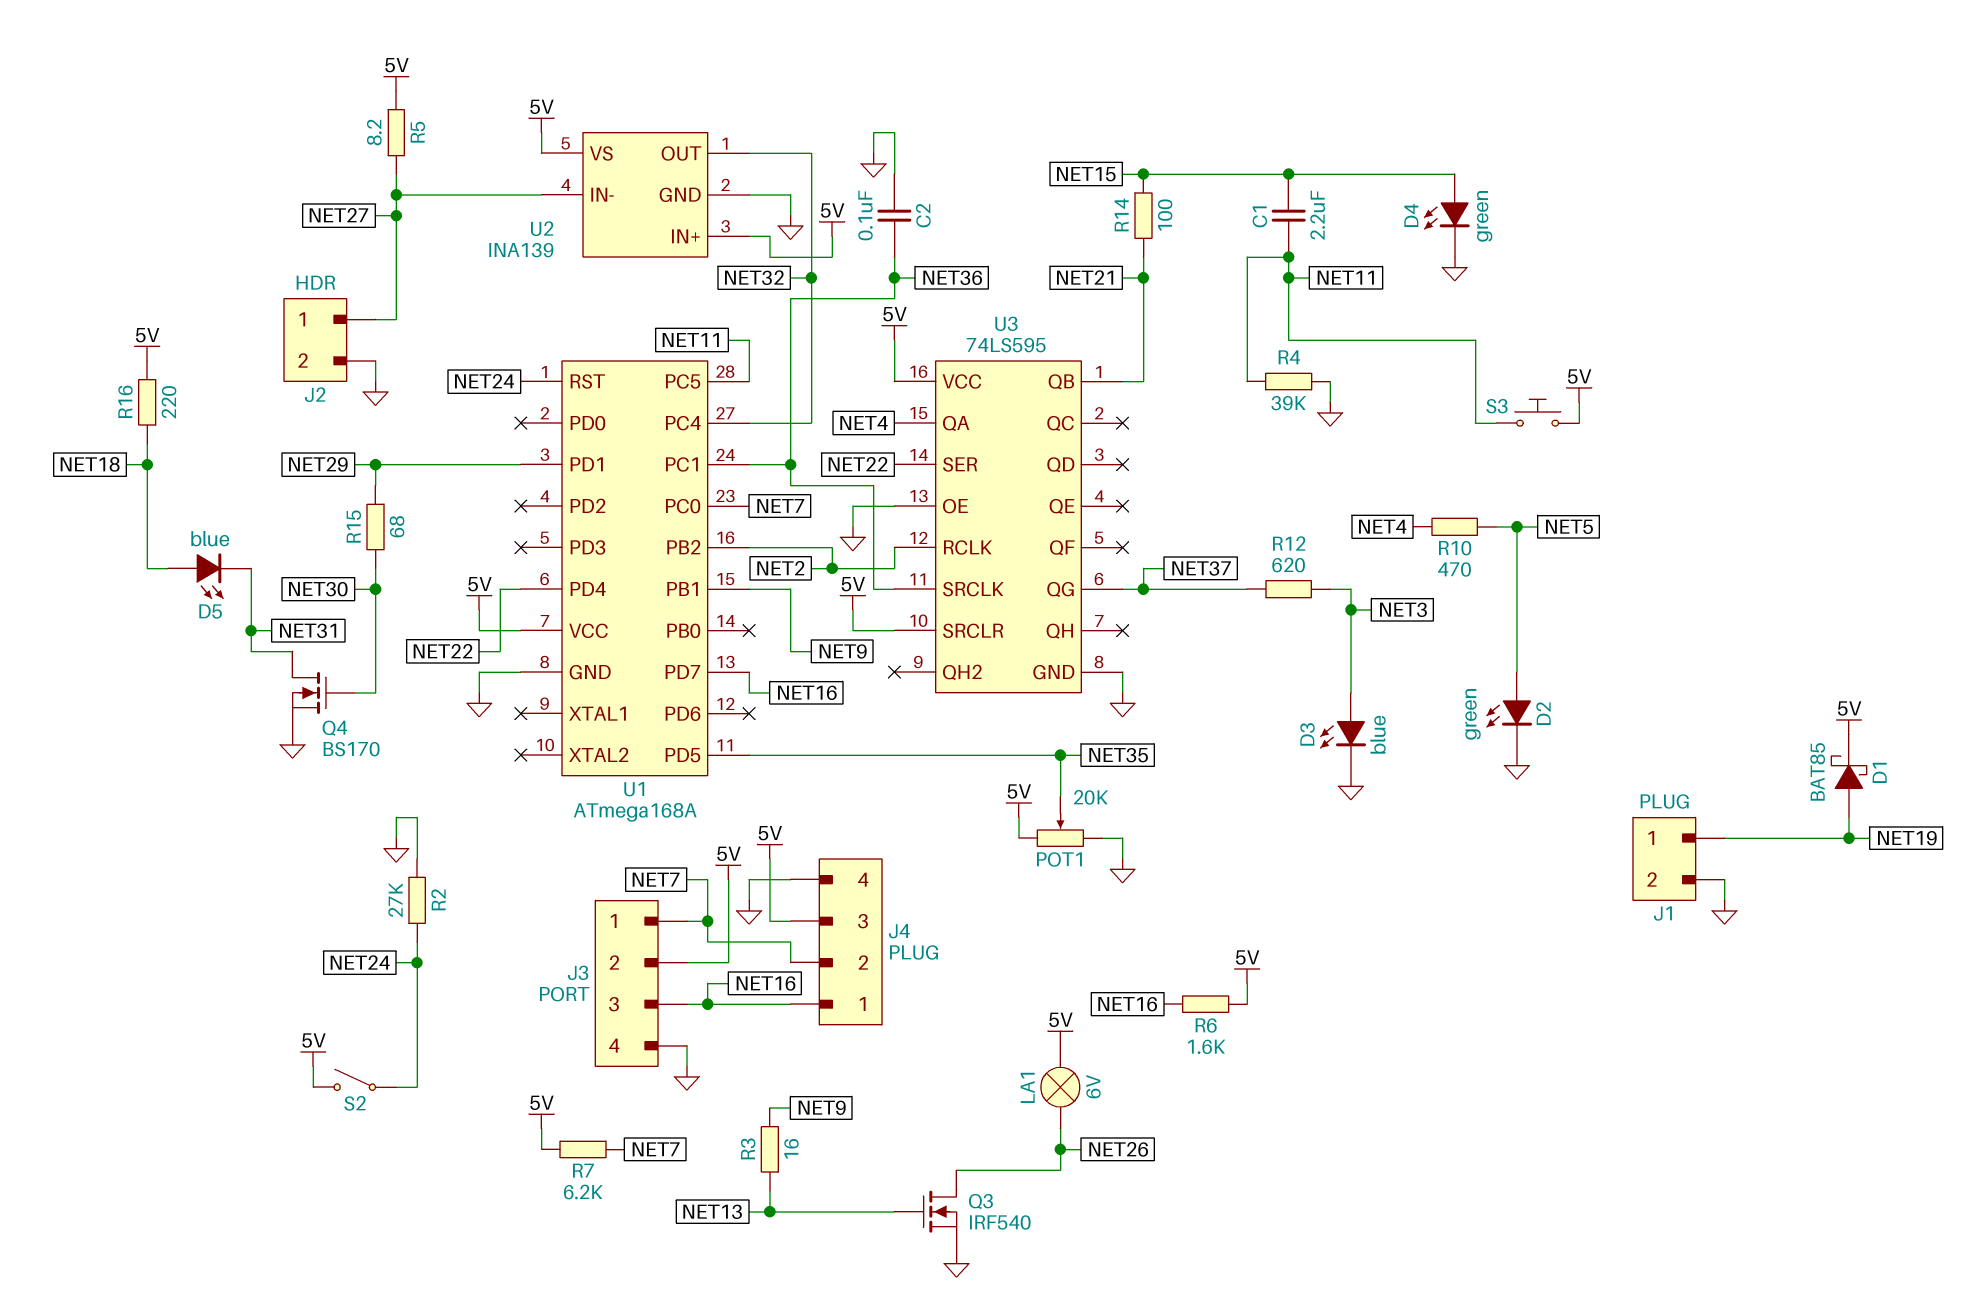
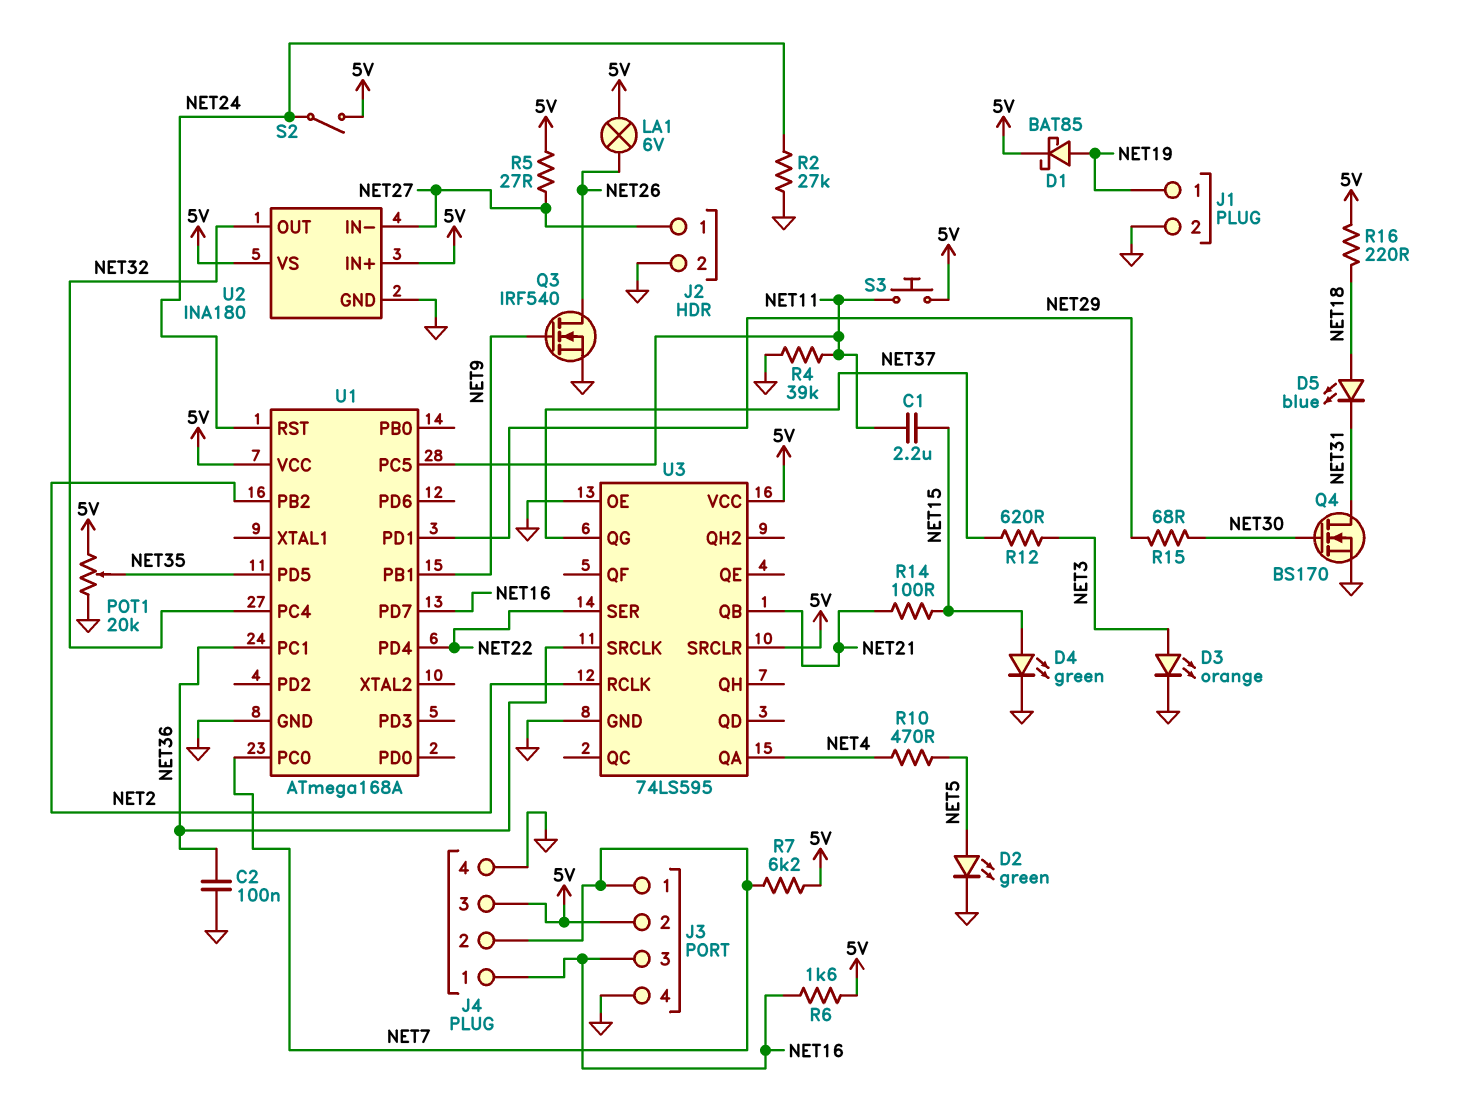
D3: LED blue (A NET3, K GND) -> LED orange (A NET3, K GND)
Q3: NMOS IRF540 (G NET13, D NET26, S GND) -> NMOS IRF540 (G NET9, D NET26, S GND)
R3: 16 (NET9, NET13) -> none
R5: 8.2 (5V, NET27) -> 27 (5V, NET27)
U2: INA139 -> INA180

